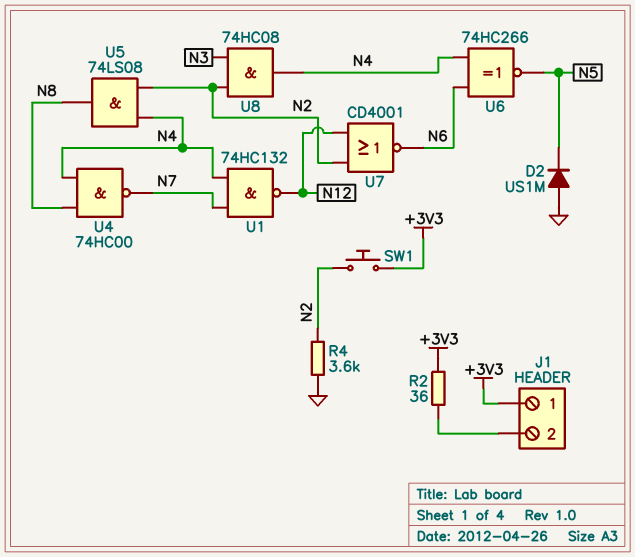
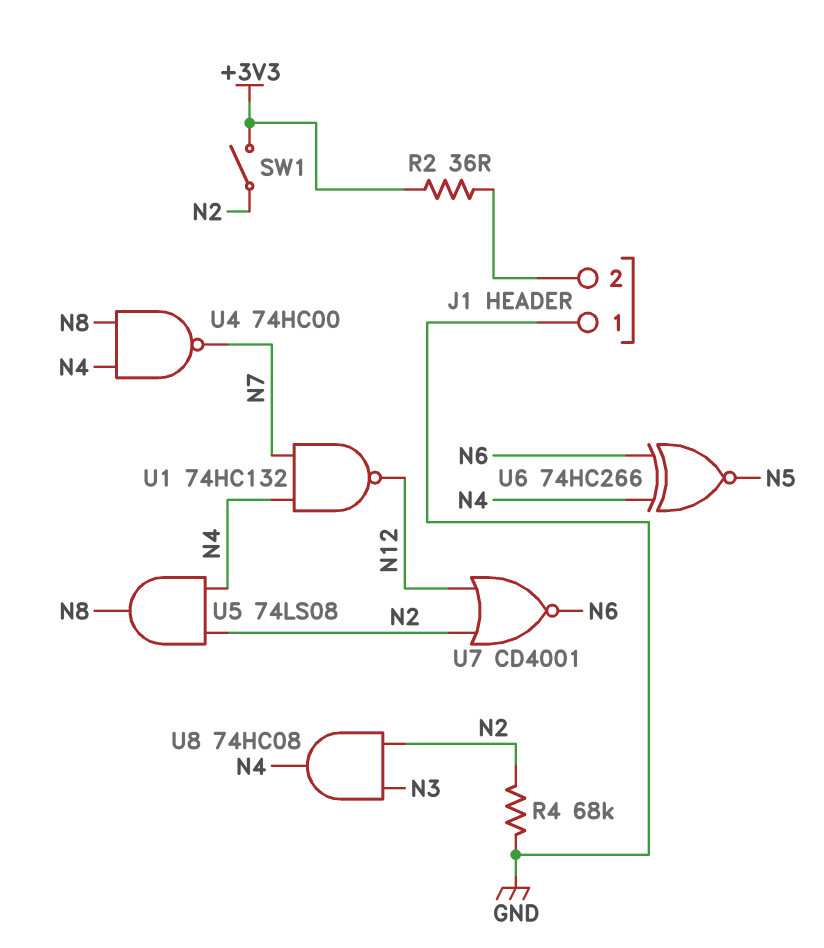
D2: diode US1M (A GND, K N5) -> none
J1 pin 1: +3V3 -> GND
R4: 3.6k (GND, N2) -> 68k (GND, N2)
SW1: button (+3V3, N2) -> switch (+3V3, N2)

